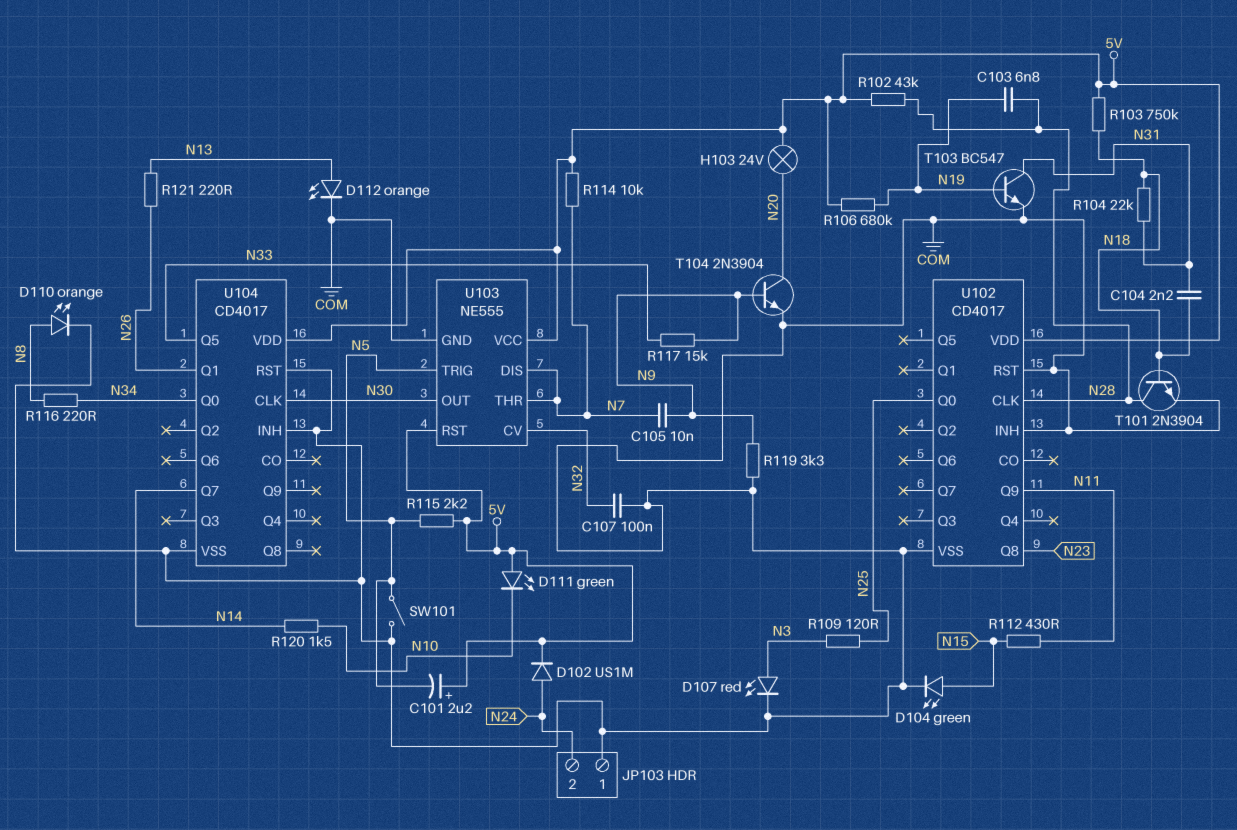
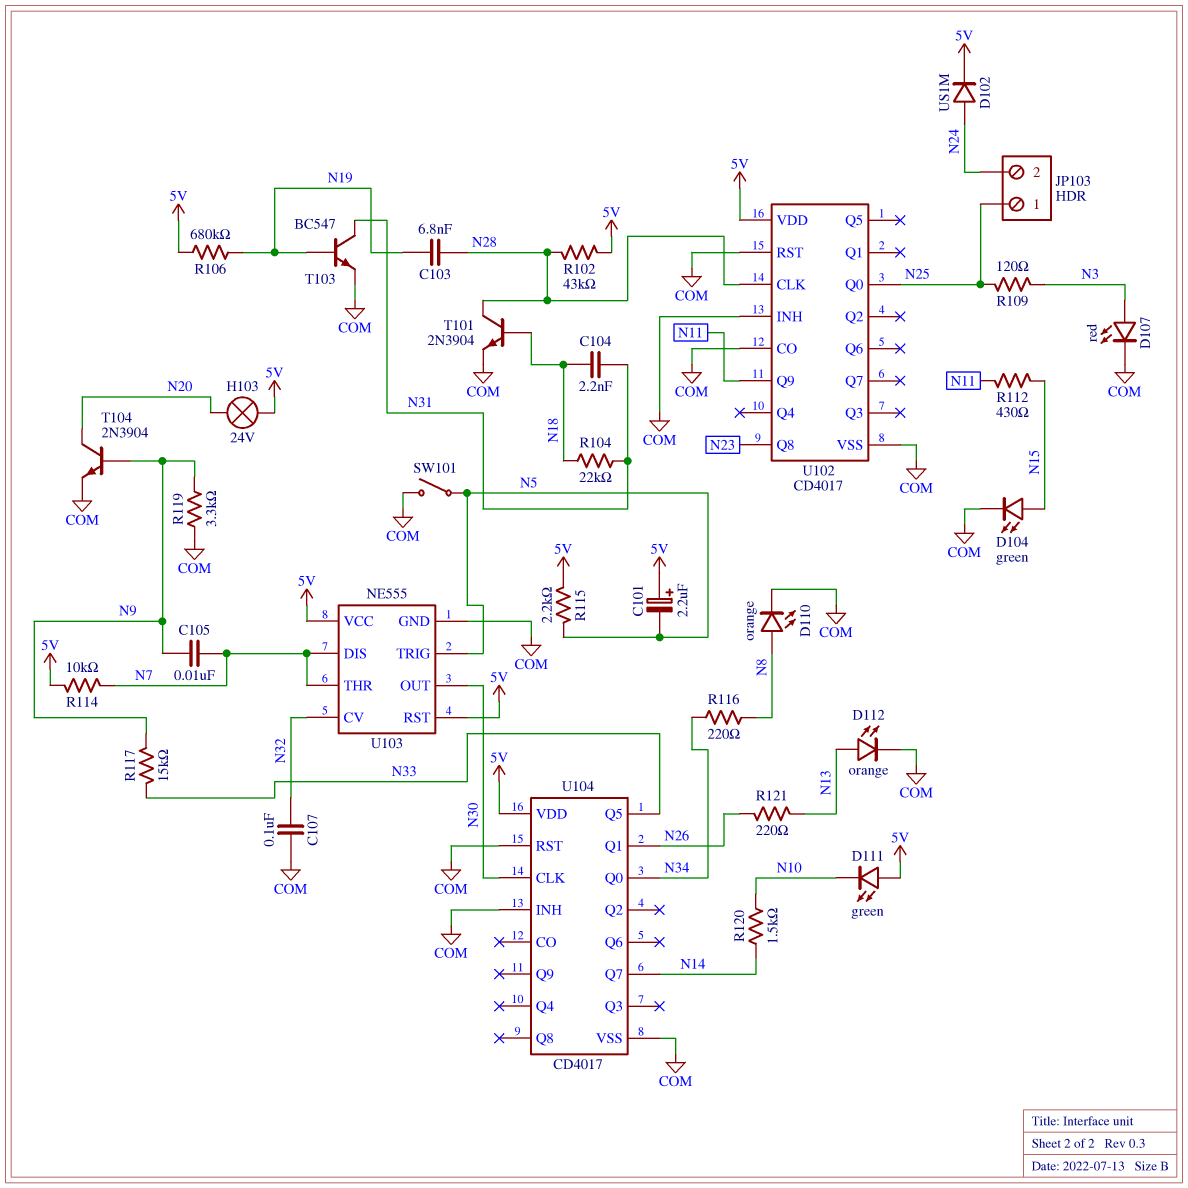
JP103 pin 1: COM -> N25
R103: 750k (5V, N18) -> none
U102 pin CO: none -> COM

